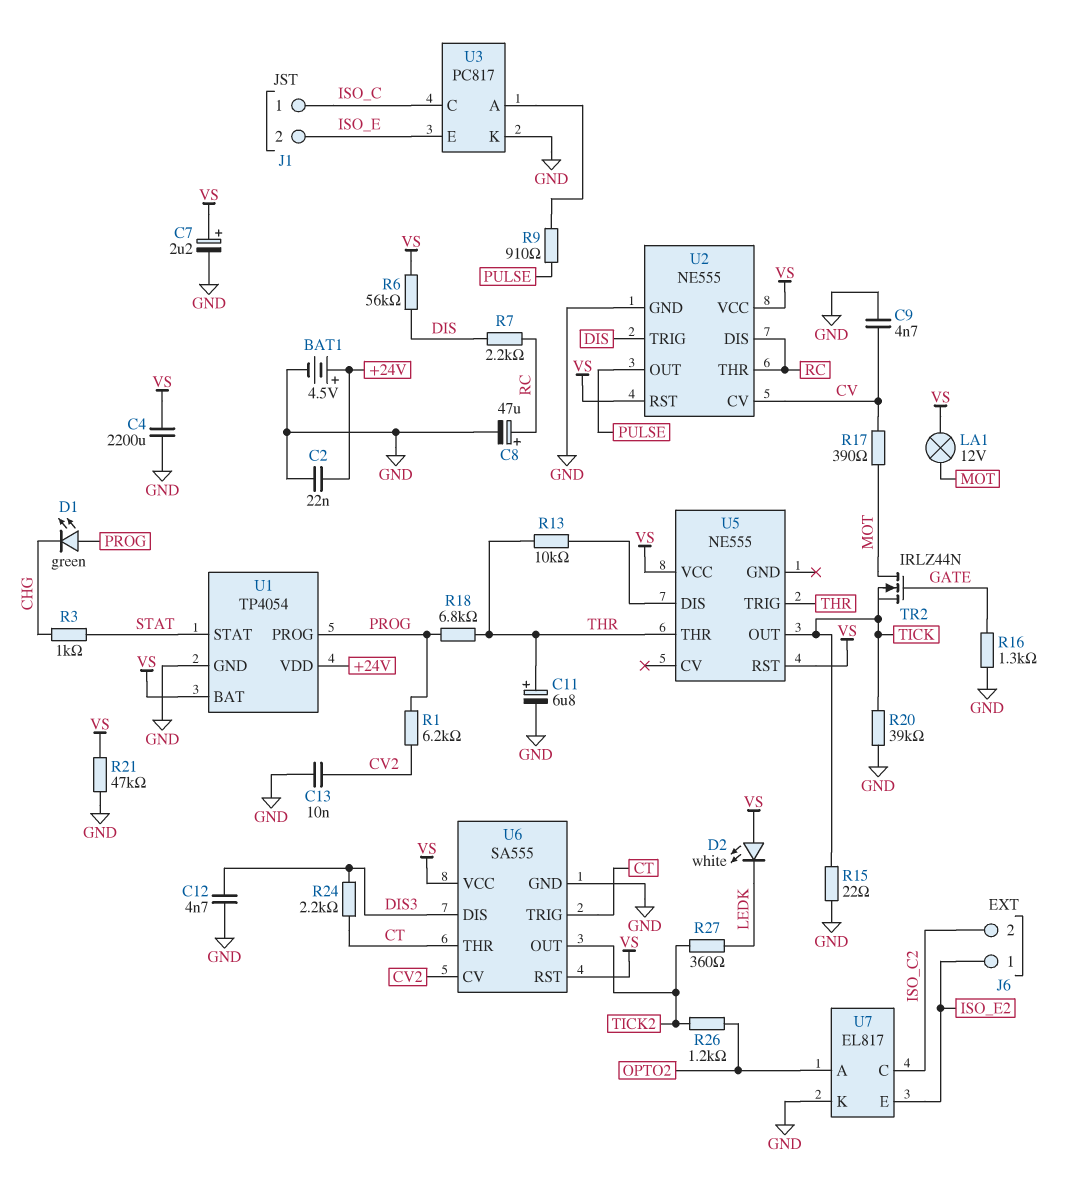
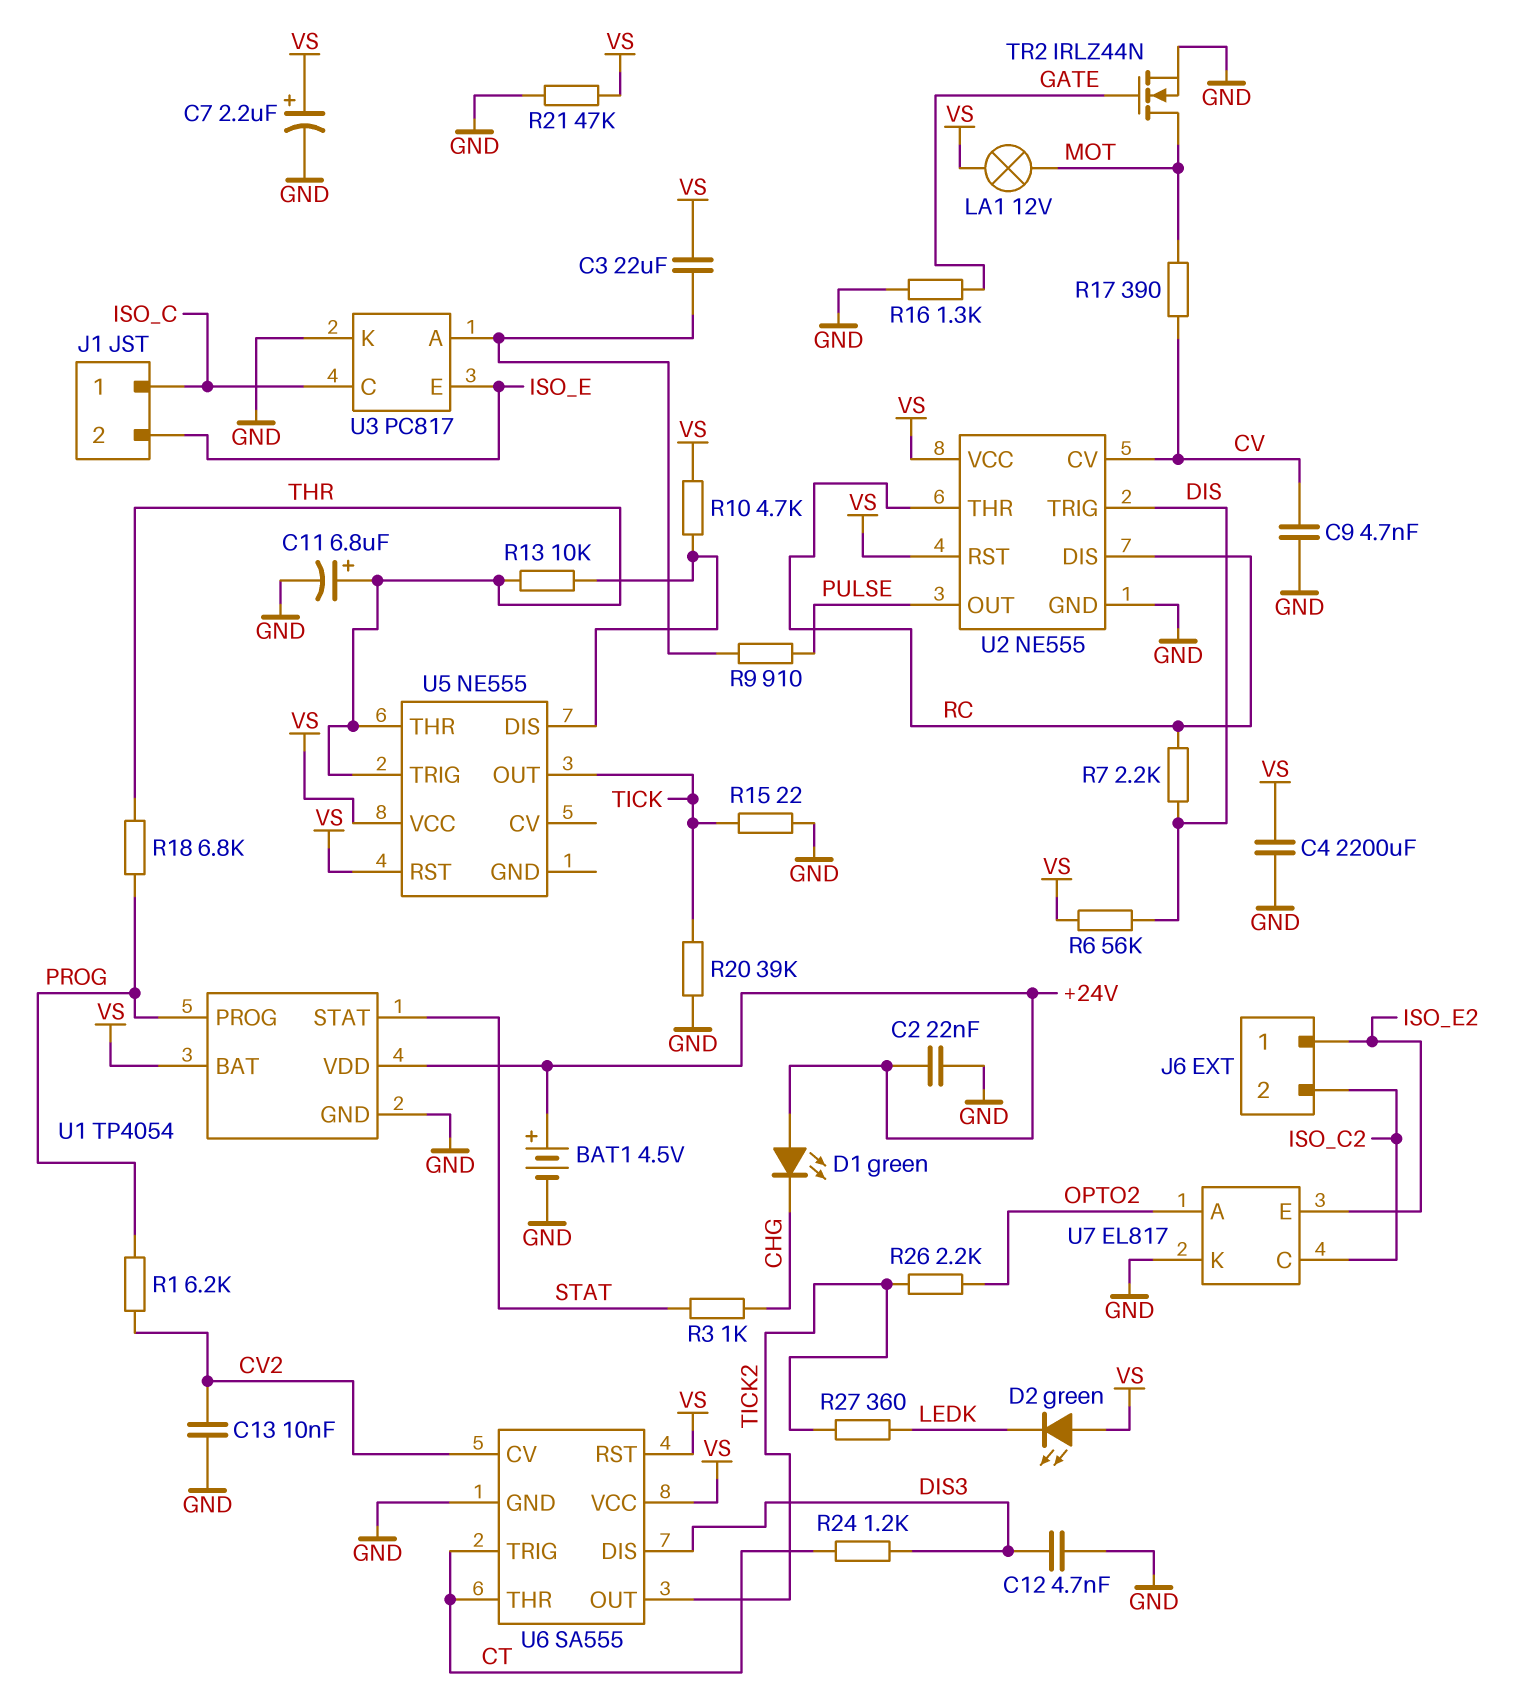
C3: none -> 22uF (U3/A, VS)
C8: 47uF (plus RC, minus GND) -> none
D1: LED green (A PROG, K CHG) -> LED green (A +24V, K CHG)
D2: LED white (A VS, K LEDK) -> LED green (A VS, K LEDK)
R10: none -> 4.7k (U5/DIS, VS)
R24: 2.2k (CT, DIS3) -> 1.2k (CT, DIS3)
R26: 1.2k (OPTO2, TICK2) -> 2.2k (OPTO2, TICK2)
TR2: NMOS IRLZ44N (G GATE, D MOT, S TICK) -> NMOS IRLZ44N (G GATE, D MOT, S GND)

